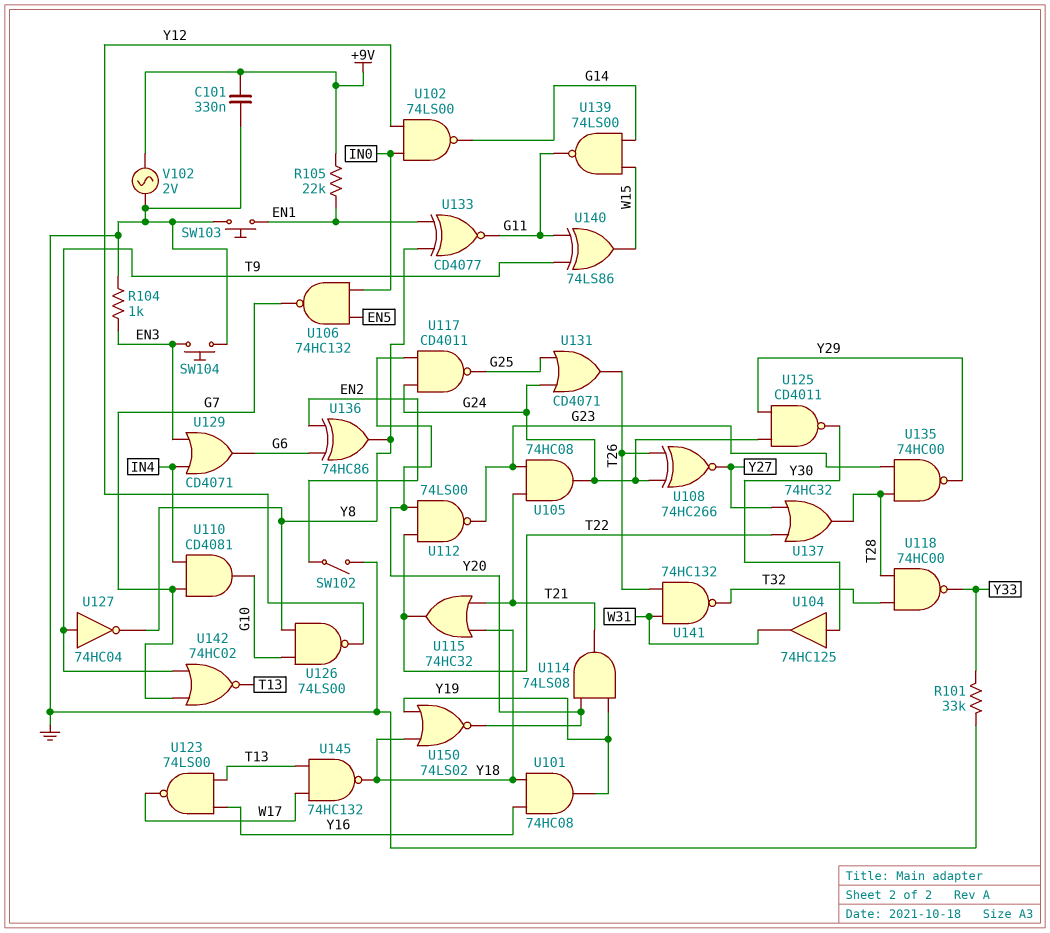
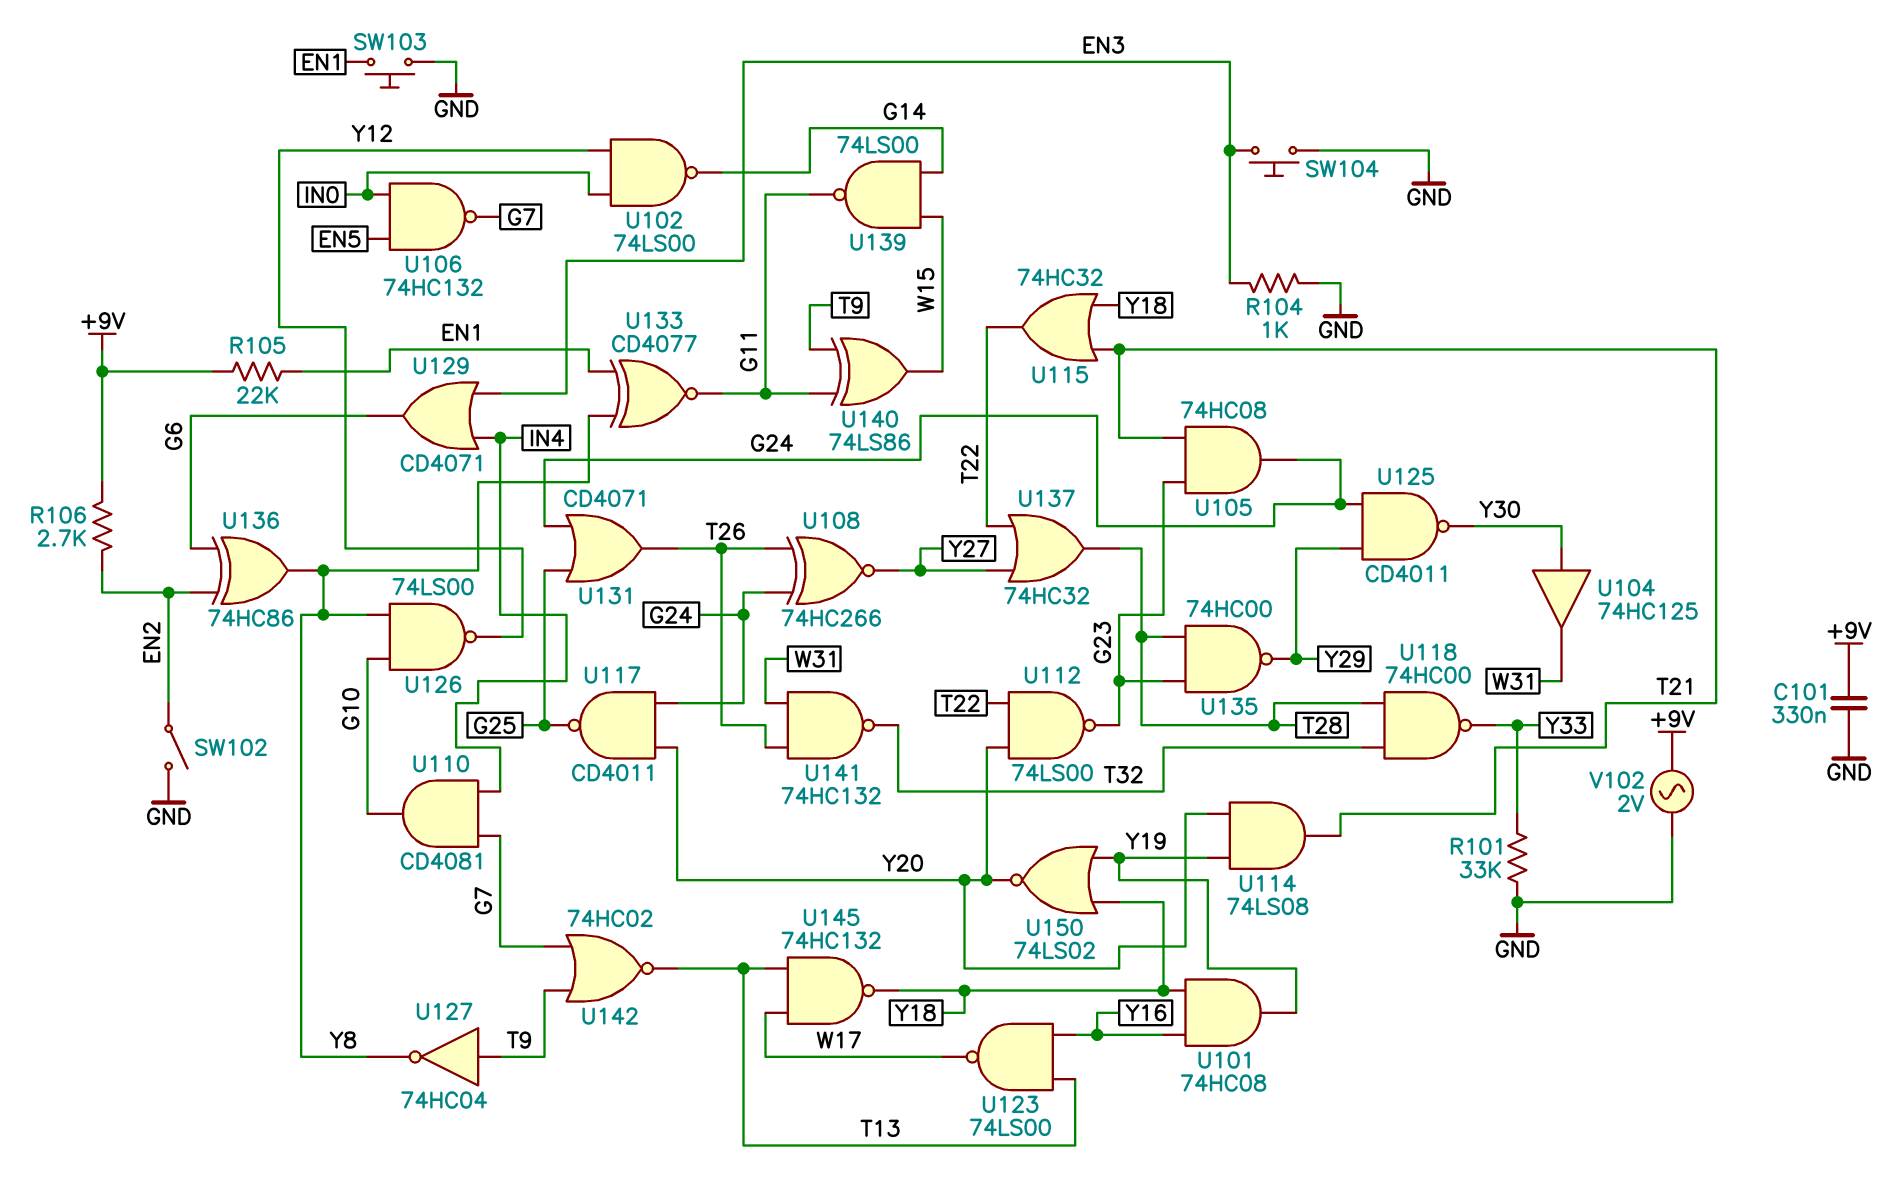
R106: none -> 2.7k (+9V, EN2)

